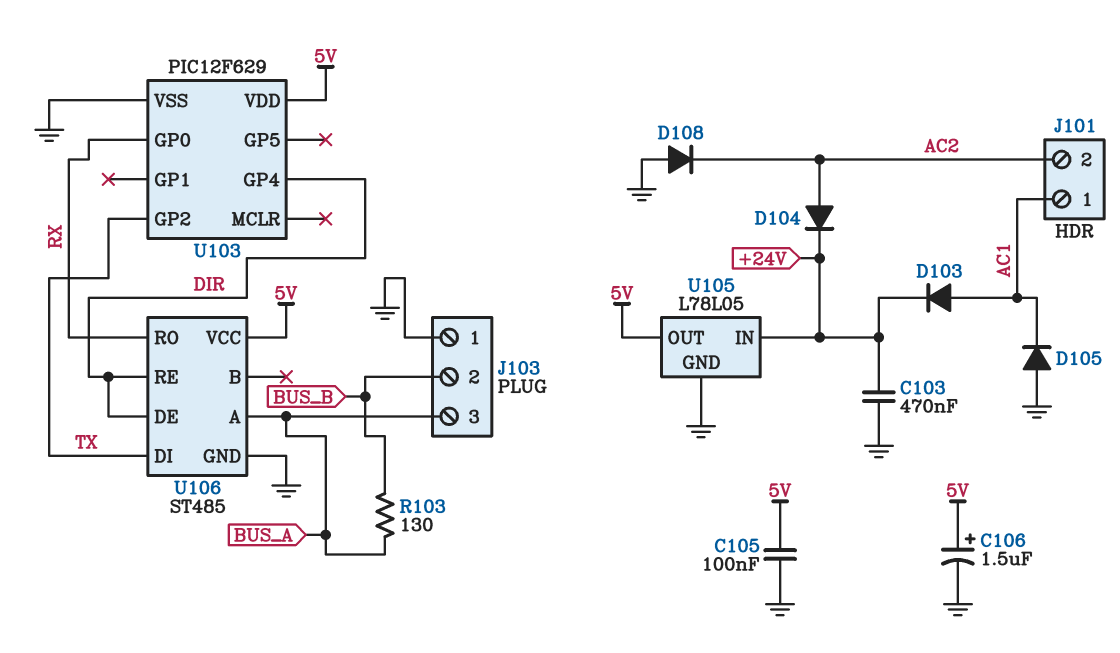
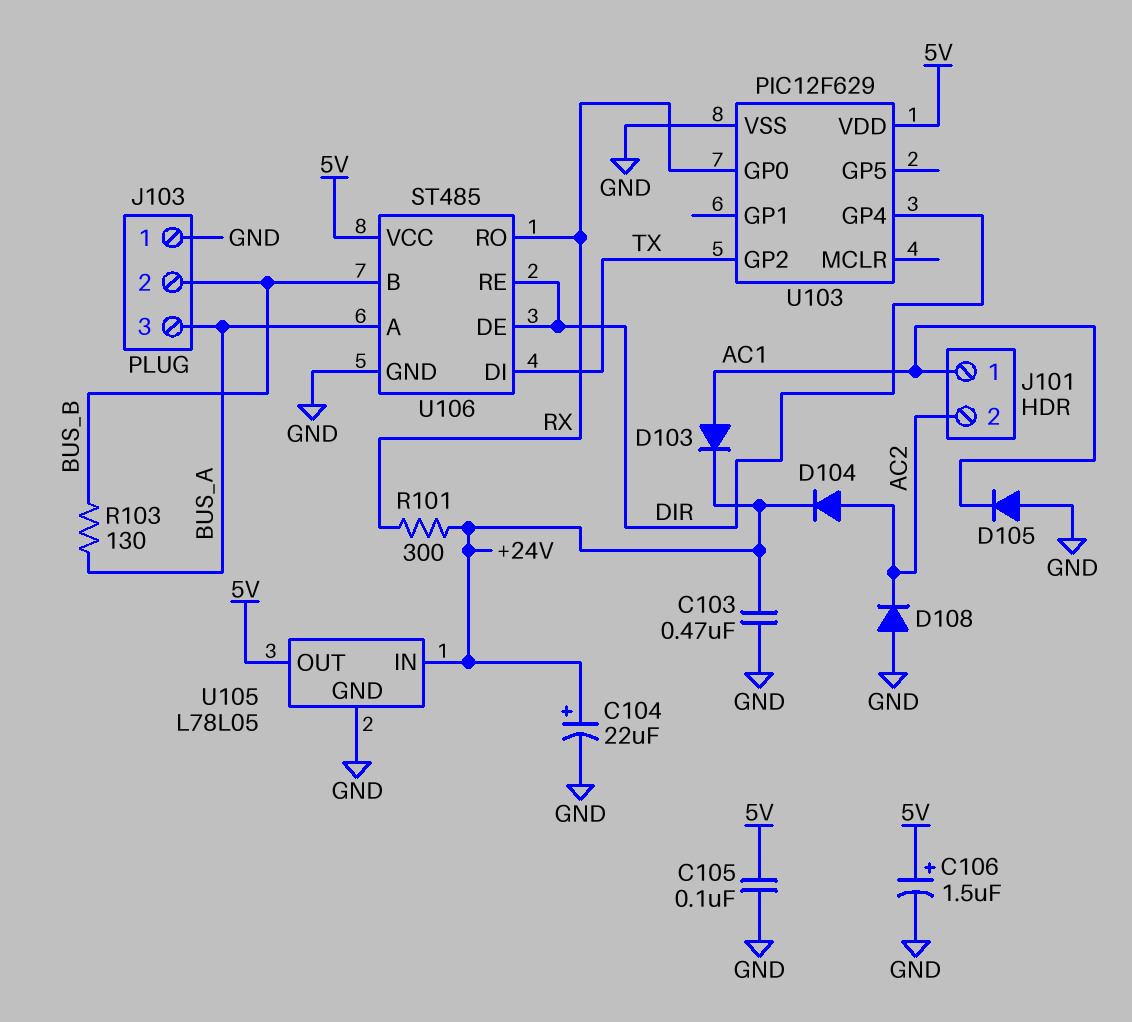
C104: none -> 22uF (plus +24V, minus GND)
R101: none -> 300 (+24V, RX)
U106 pin B: none -> BUS_B

